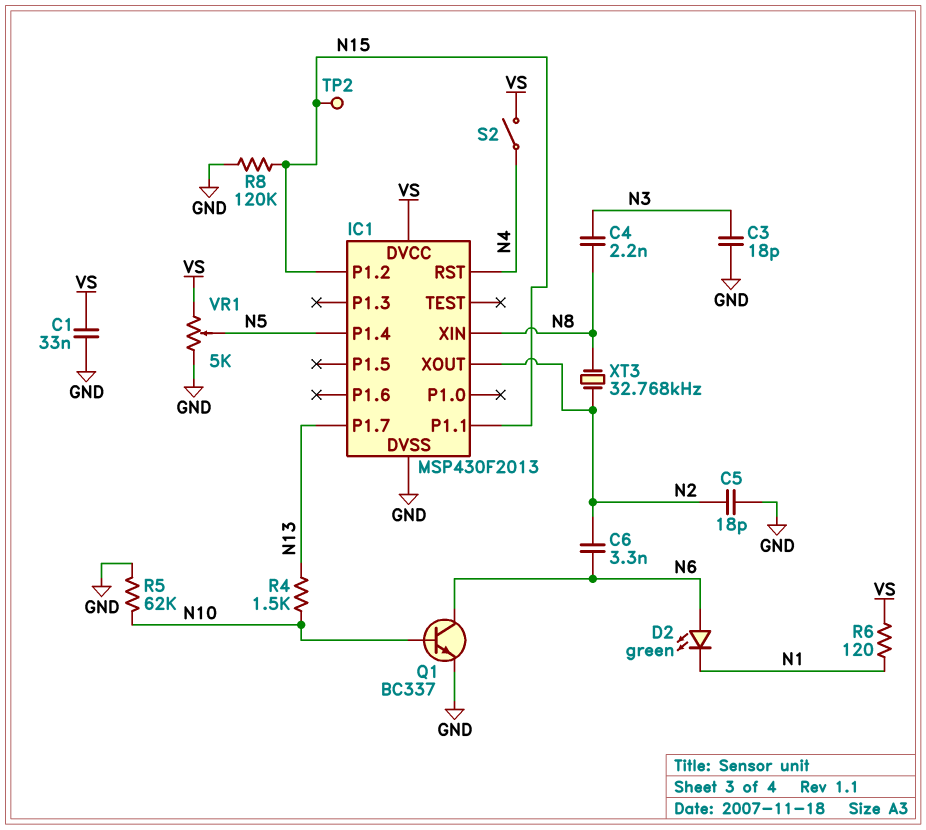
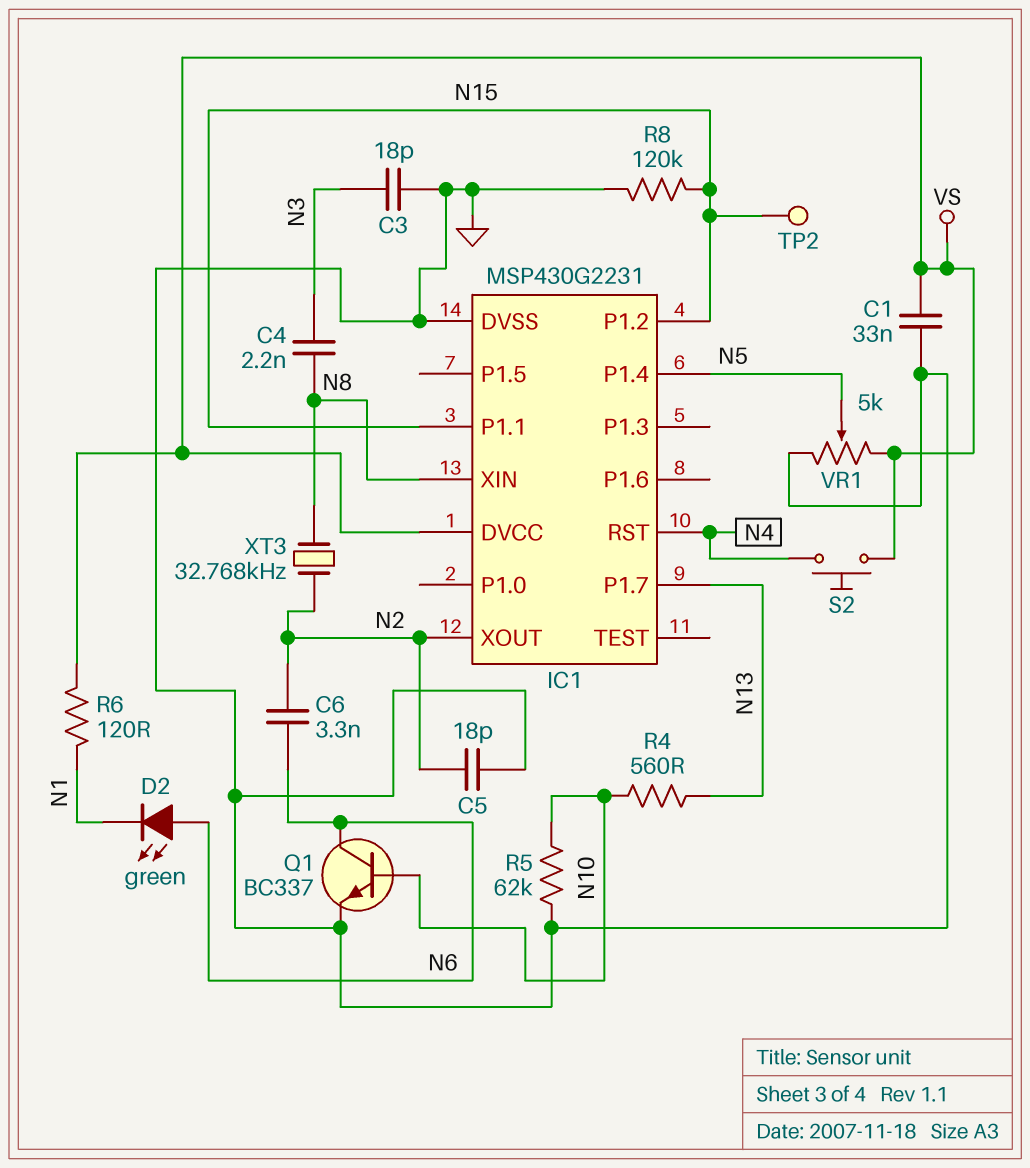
IC1: MSP430F2013 -> MSP430G2231
R4: 1.5k (N10, N13) -> 560 (N10, N13)
S2: switch (N4, VS) -> button (N4, VS)

